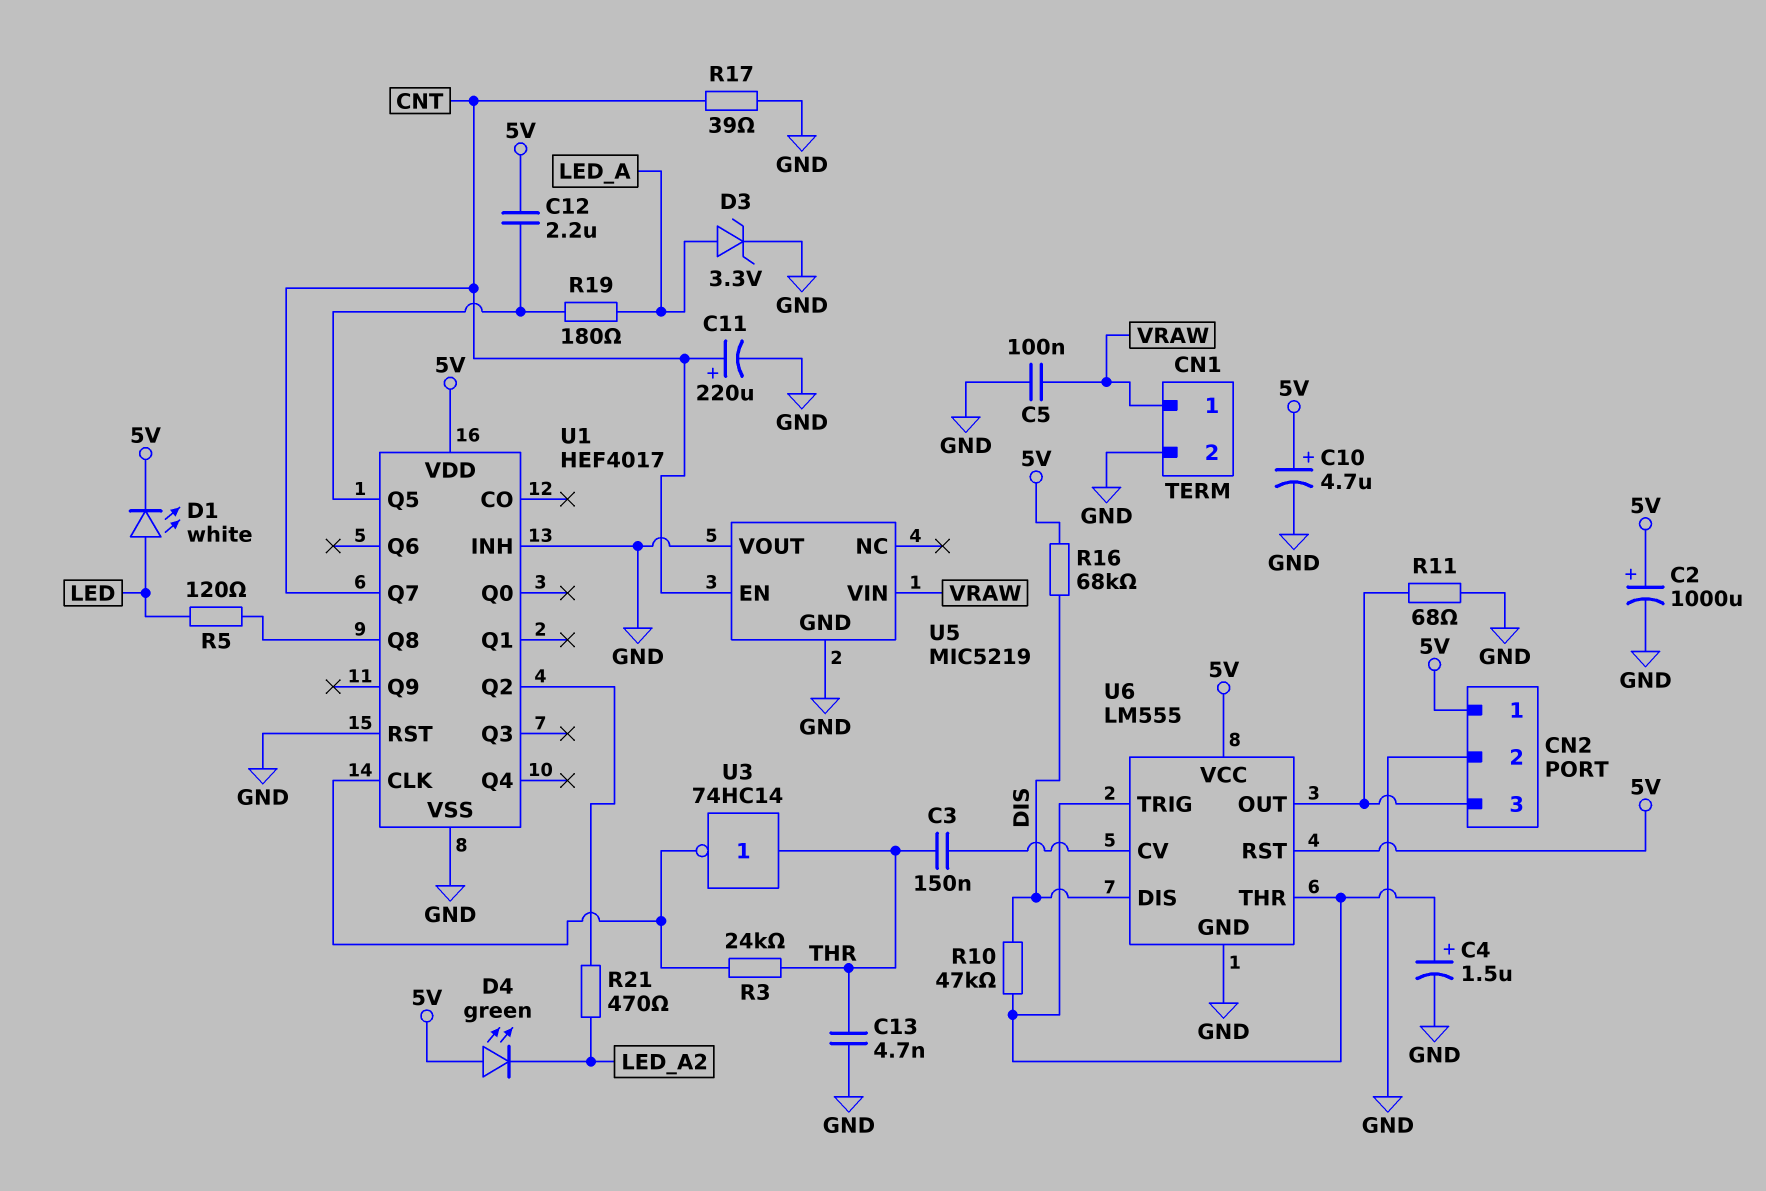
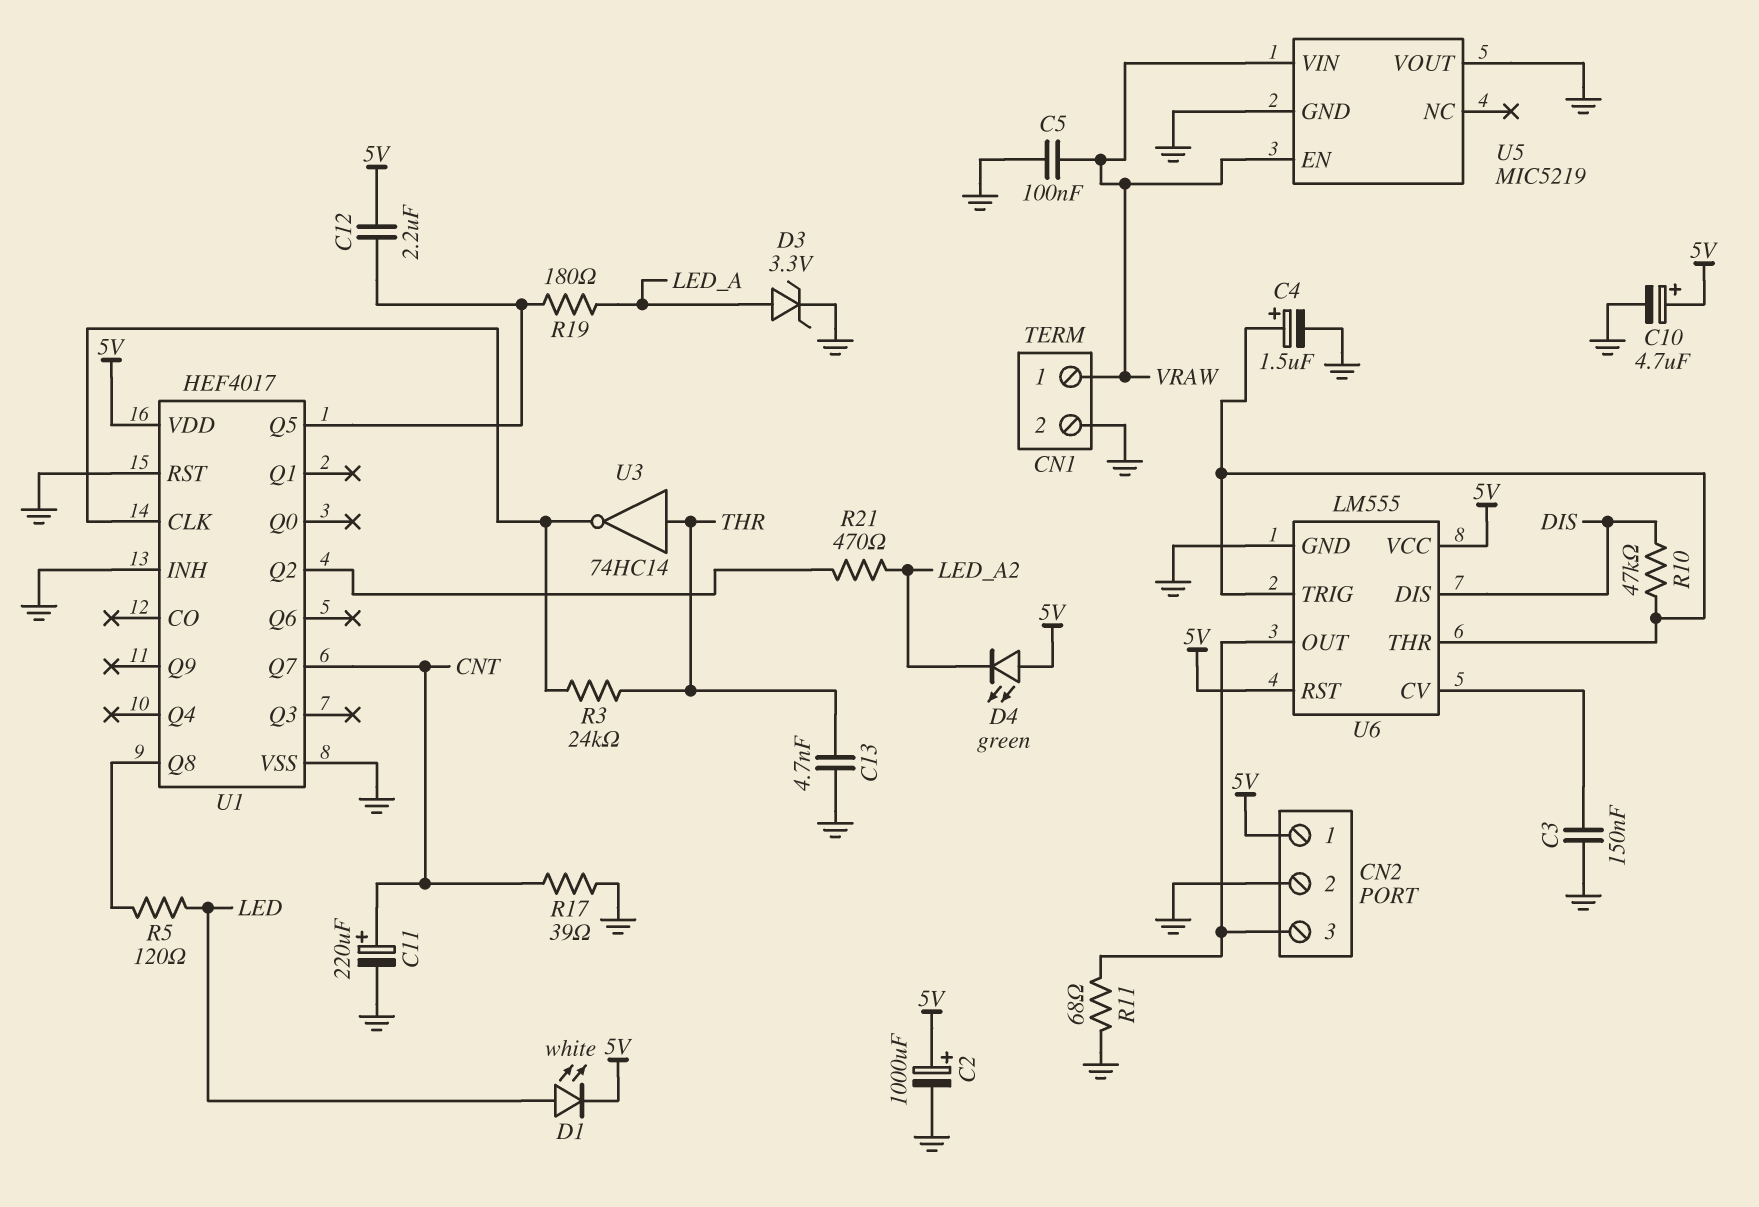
C3: 150nF (THR, U6/CV) -> 150nF (GND, U6/CV)
R16: 68k (5V, DIS) -> none
U5 pin EN: CNT -> VRAW

